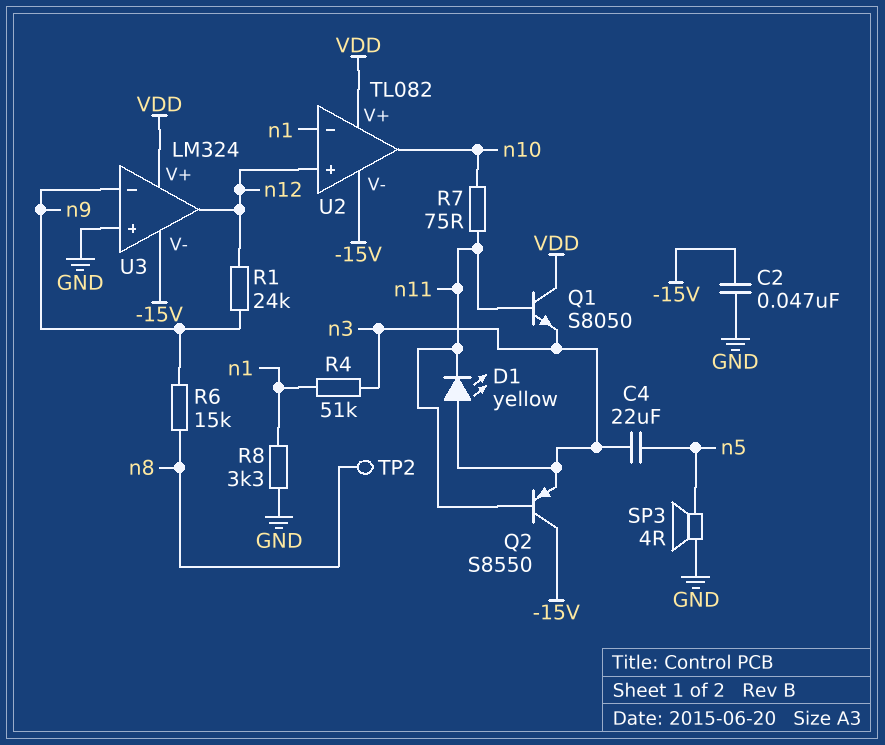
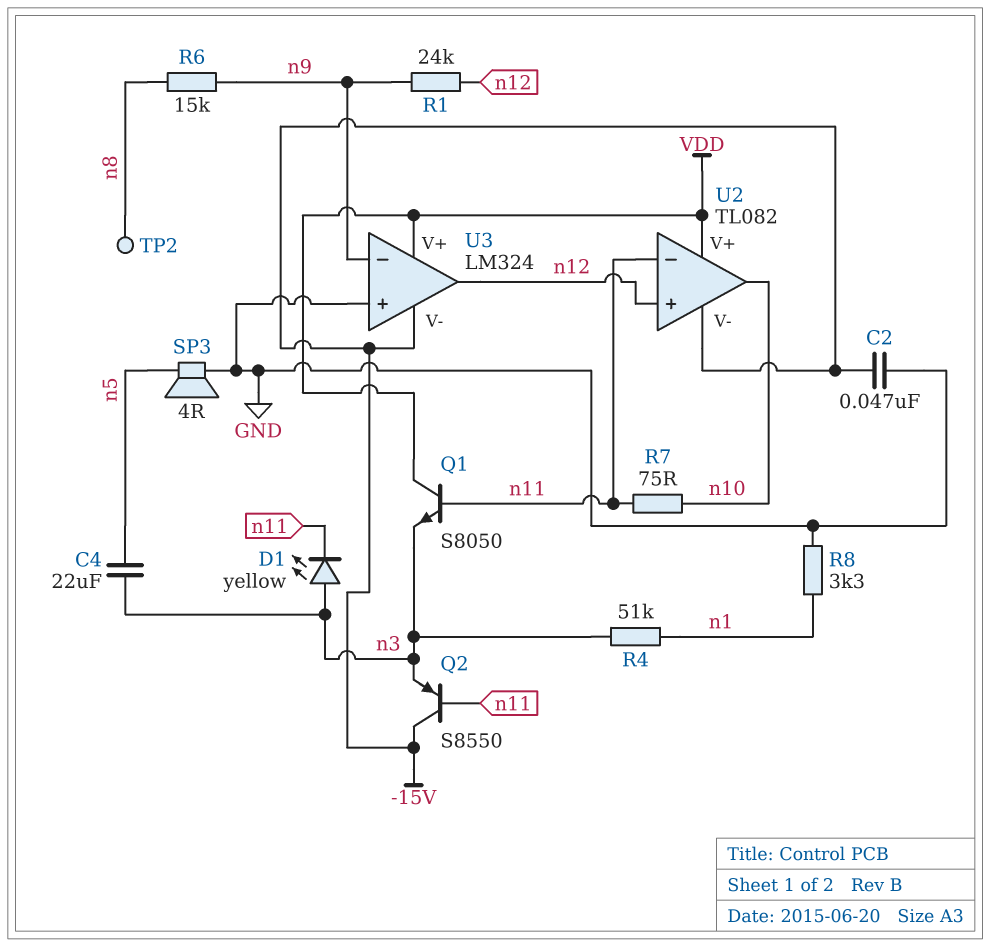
U2 pin in-: n1 -> n11

